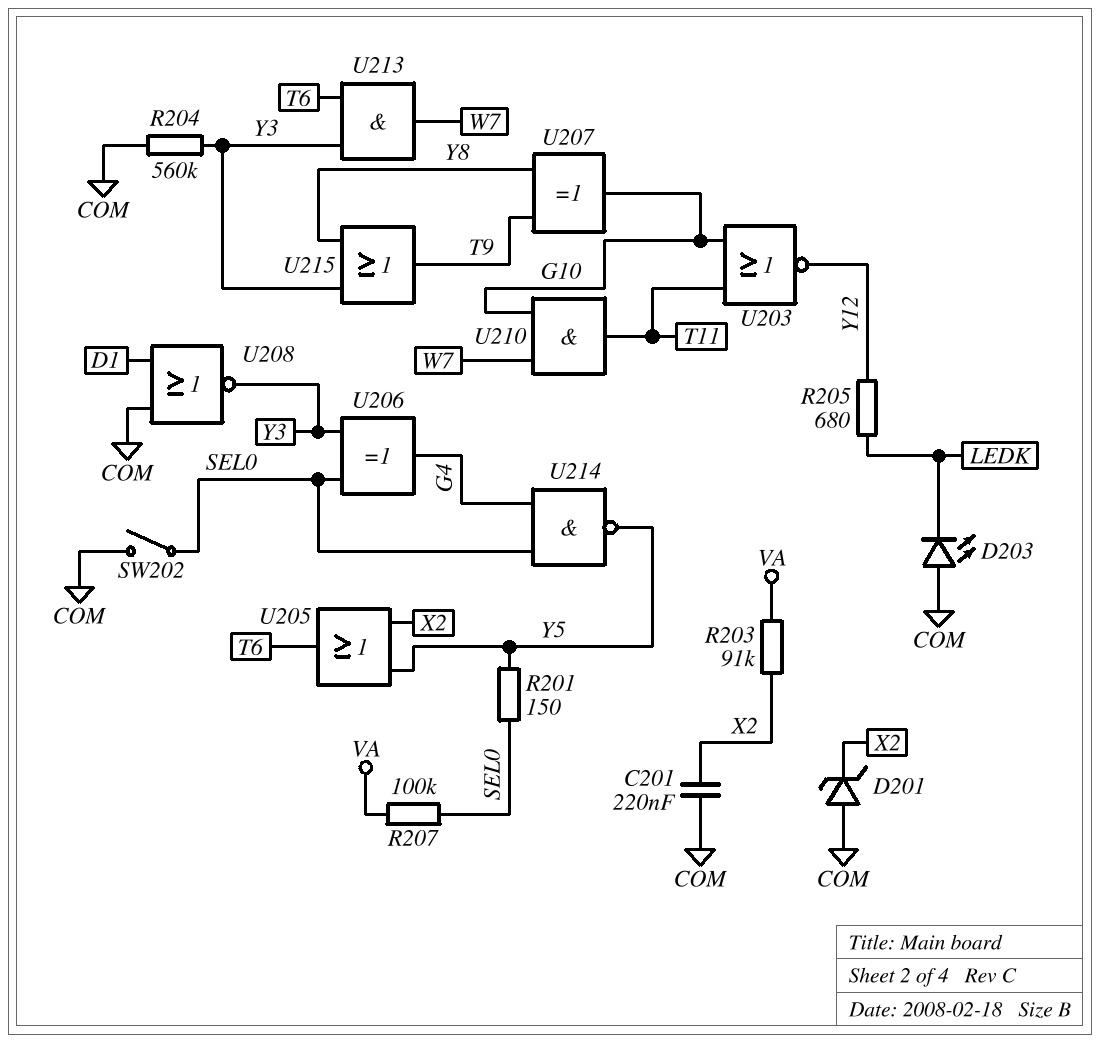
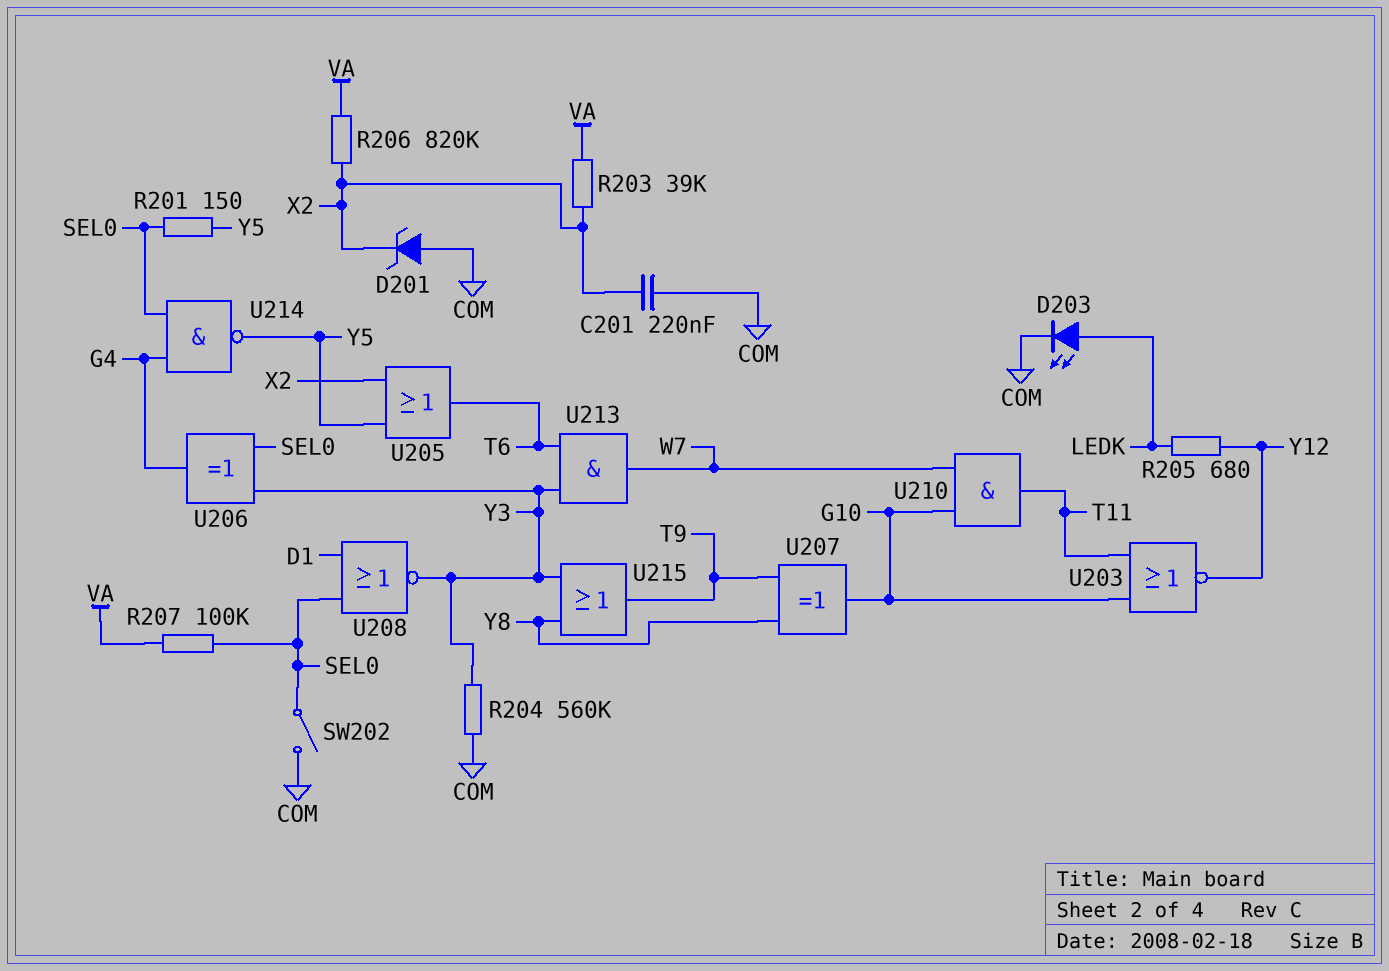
D203: LED (A COM, K LEDK) -> LED (A LEDK, K COM)
R203: 91k (VA, X2) -> 39k (VA, X2)
R206: none -> 820k (VA, X2)
U208: NOR (in COM, in D1, out Y3) -> NOR (in D1, in SEL0, out Y3)

